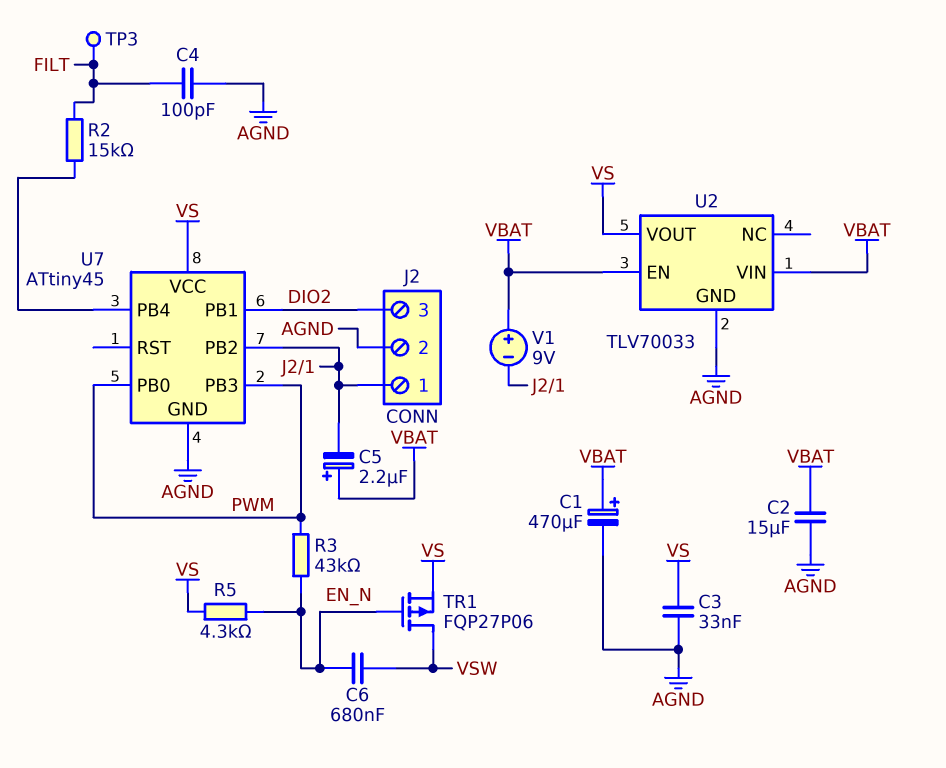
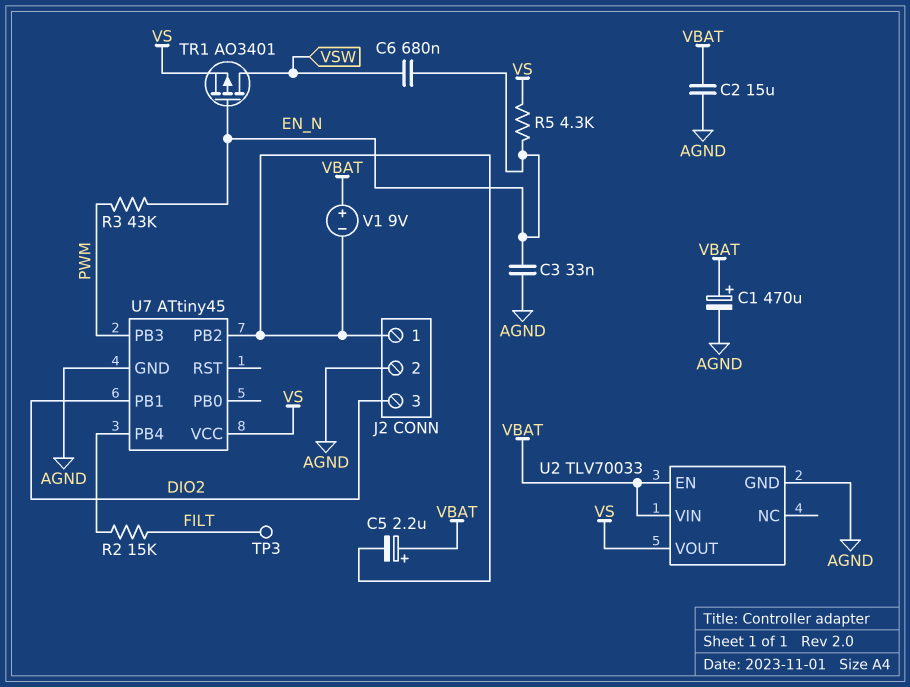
C3: 33nF (AGND, VS) -> 33nF (AGND, EN_N)
C4: 100pF (AGND, FILT) -> none
TR1: PMOS FQP27P06 (G EN_N, D VSW, S VS) -> PMOS AO3401 (G EN_N, D VSW, S VS)
U7 pin PB0: PWM -> none

